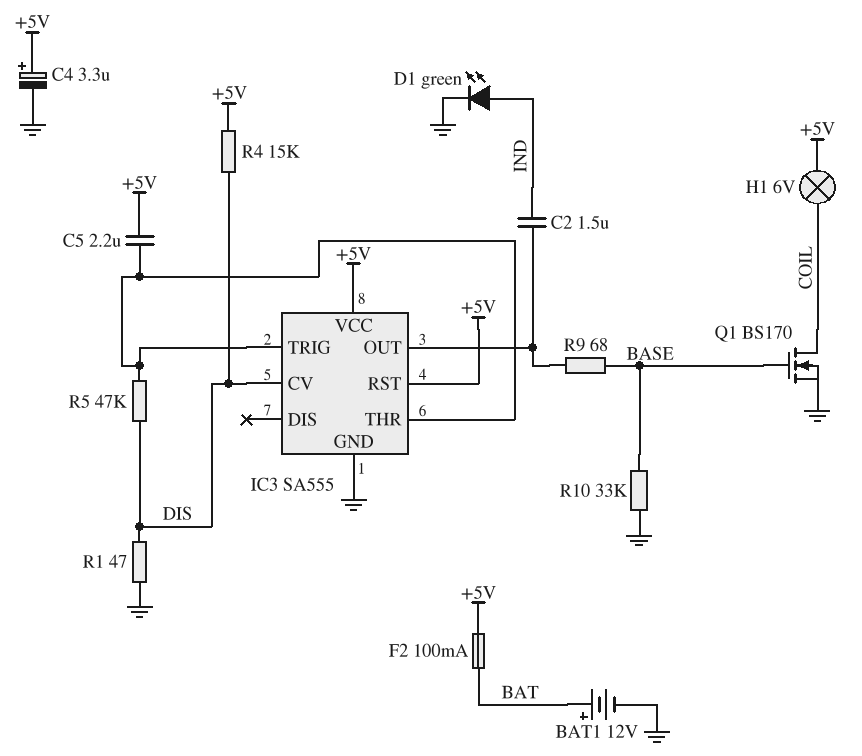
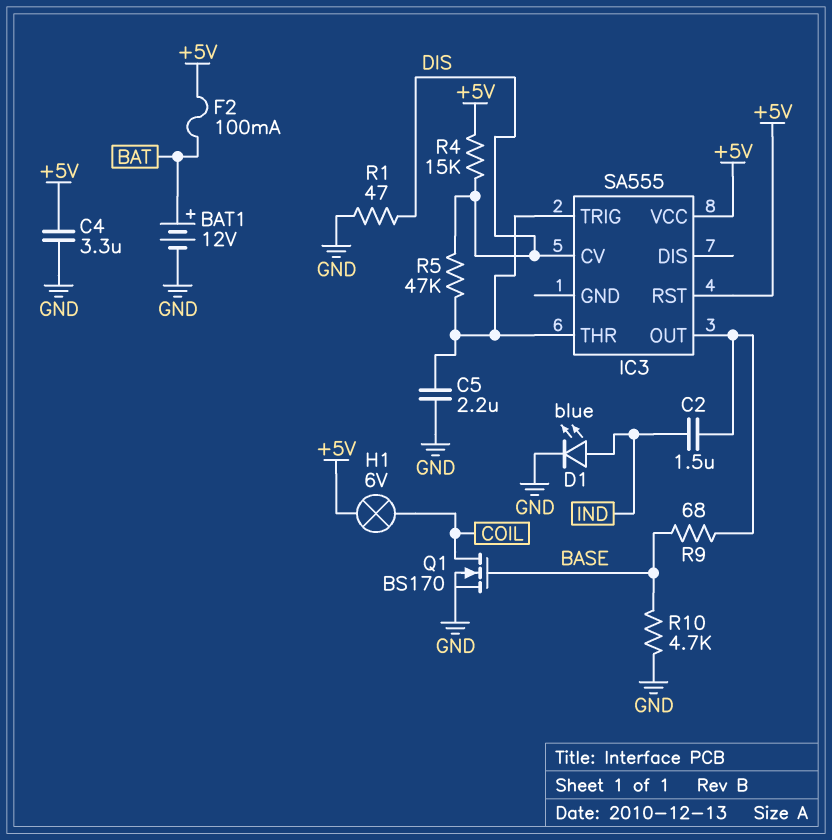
C4: 3.3uF (plus +5V, minus GND) -> 3.3uF (+5V, GND)
C5: 2.2uF (+5V, IC3/THR) -> 2.2uF (GND, IC3/THR)
D1: LED green (A IND, K GND) -> LED blue (A IND, K GND)
IC3 pin GND: GND -> none
R10: 33k (BASE, GND) -> 4.7k (BASE, GND)

